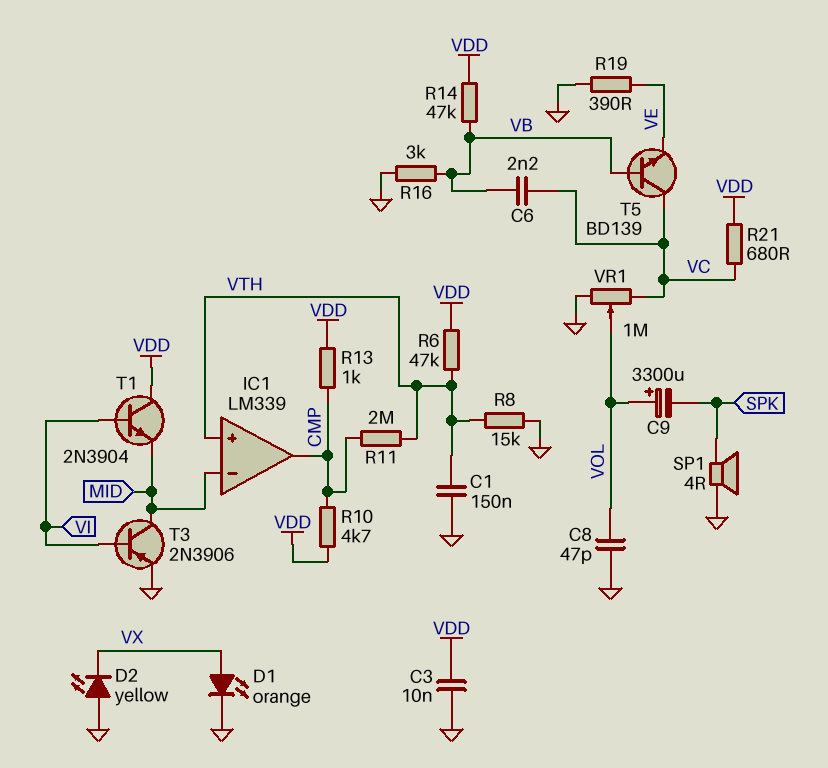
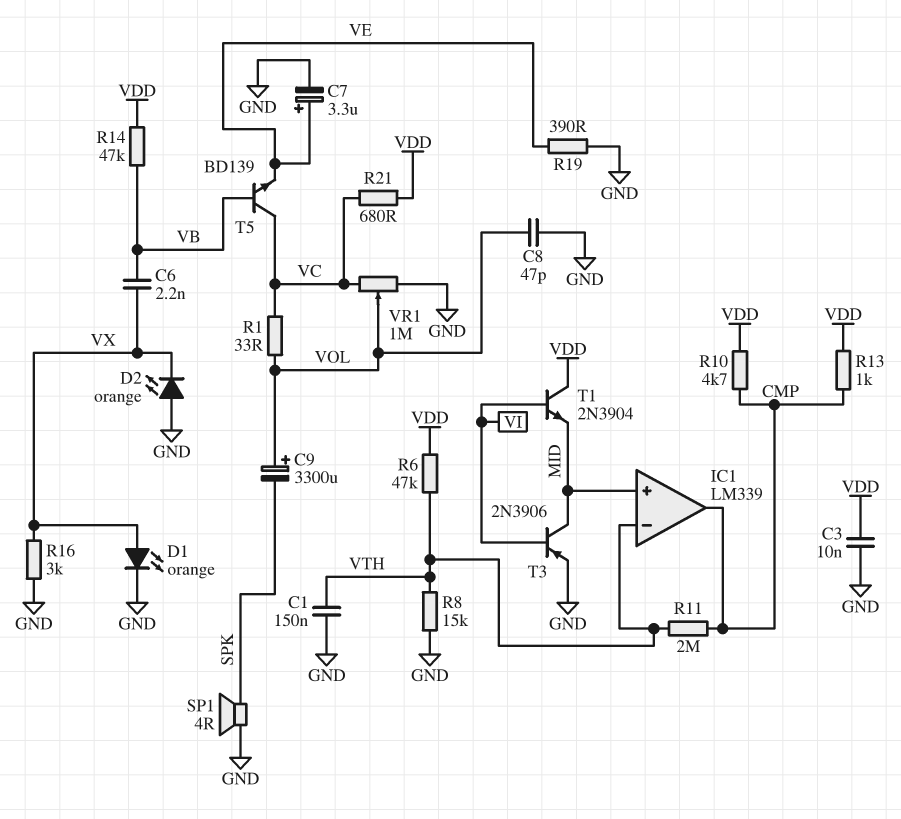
C6: 2.2nF (VB, VC) -> 2.2nF (VB, VX)
C7: none -> 3.3uF (plus VE, minus GND)
D2: LED yellow (A GND, K VX) -> LED orange (A GND, K VX)
IC1 pin in+: VTH -> MID
IC1 pin in-: MID -> VTH
R1: none -> 33 (VC, VOL)
R16: 3k (GND, VB) -> 3k (GND, VX)

